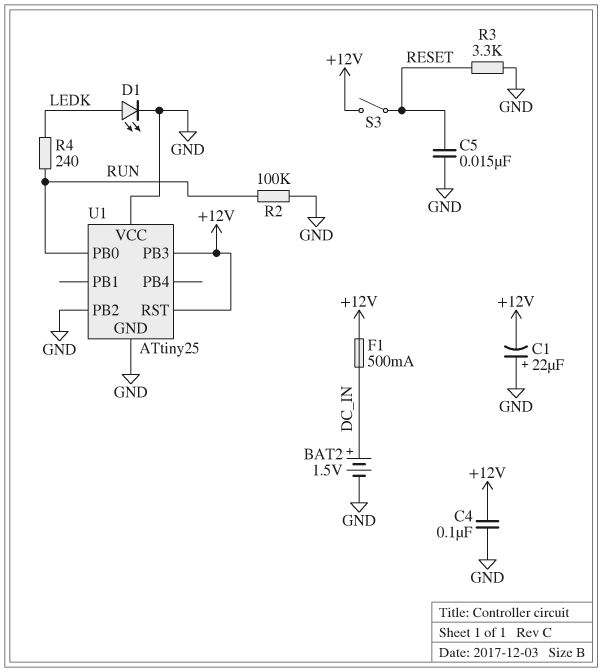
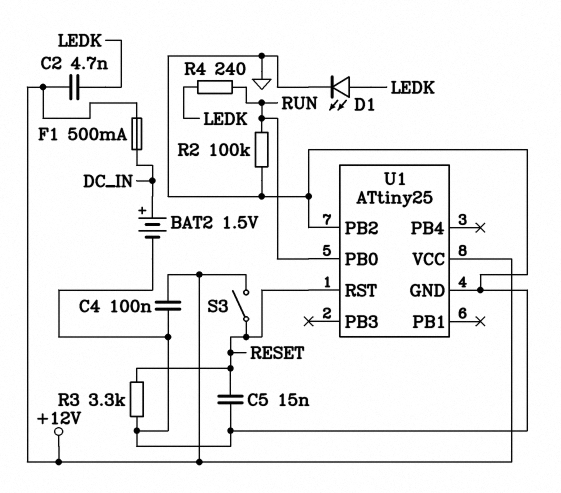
C1: 22uF (plus GND, minus +12V) -> none
C2: none -> 4.7nF (+12V, LEDK)
U1 pin PB3: +12V -> none
U1 pin RST: +12V -> RESET
U1 pin VCC: GND -> +12V

